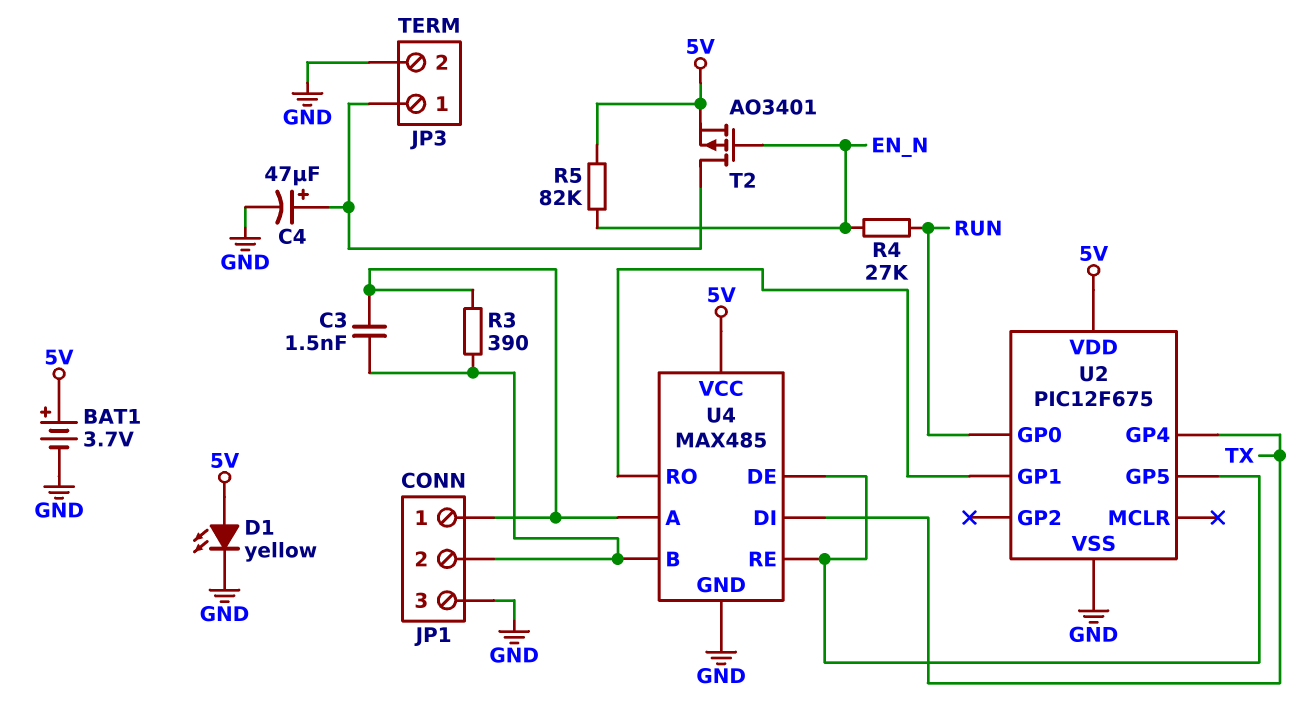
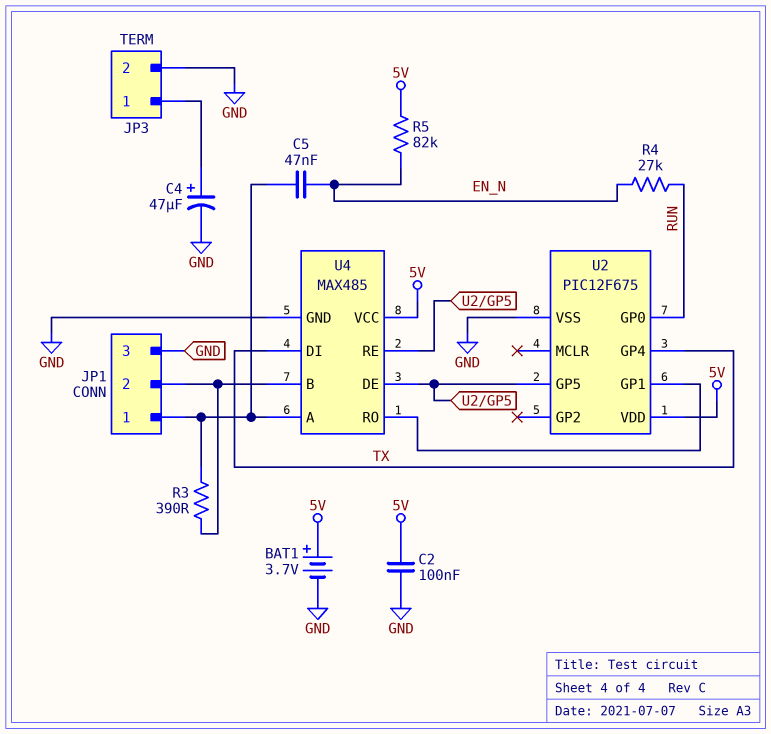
C2: none -> 100nF (5V, GND)
C3: 1.5nF (JP1/1, JP1/2) -> none
C5: none -> 47nF (EN_N, JP1/1)
D1: LED yellow (A 5V, K GND) -> none
T2: PMOS AO3401 (G EN_N, D JP3/1, S 5V) -> none

